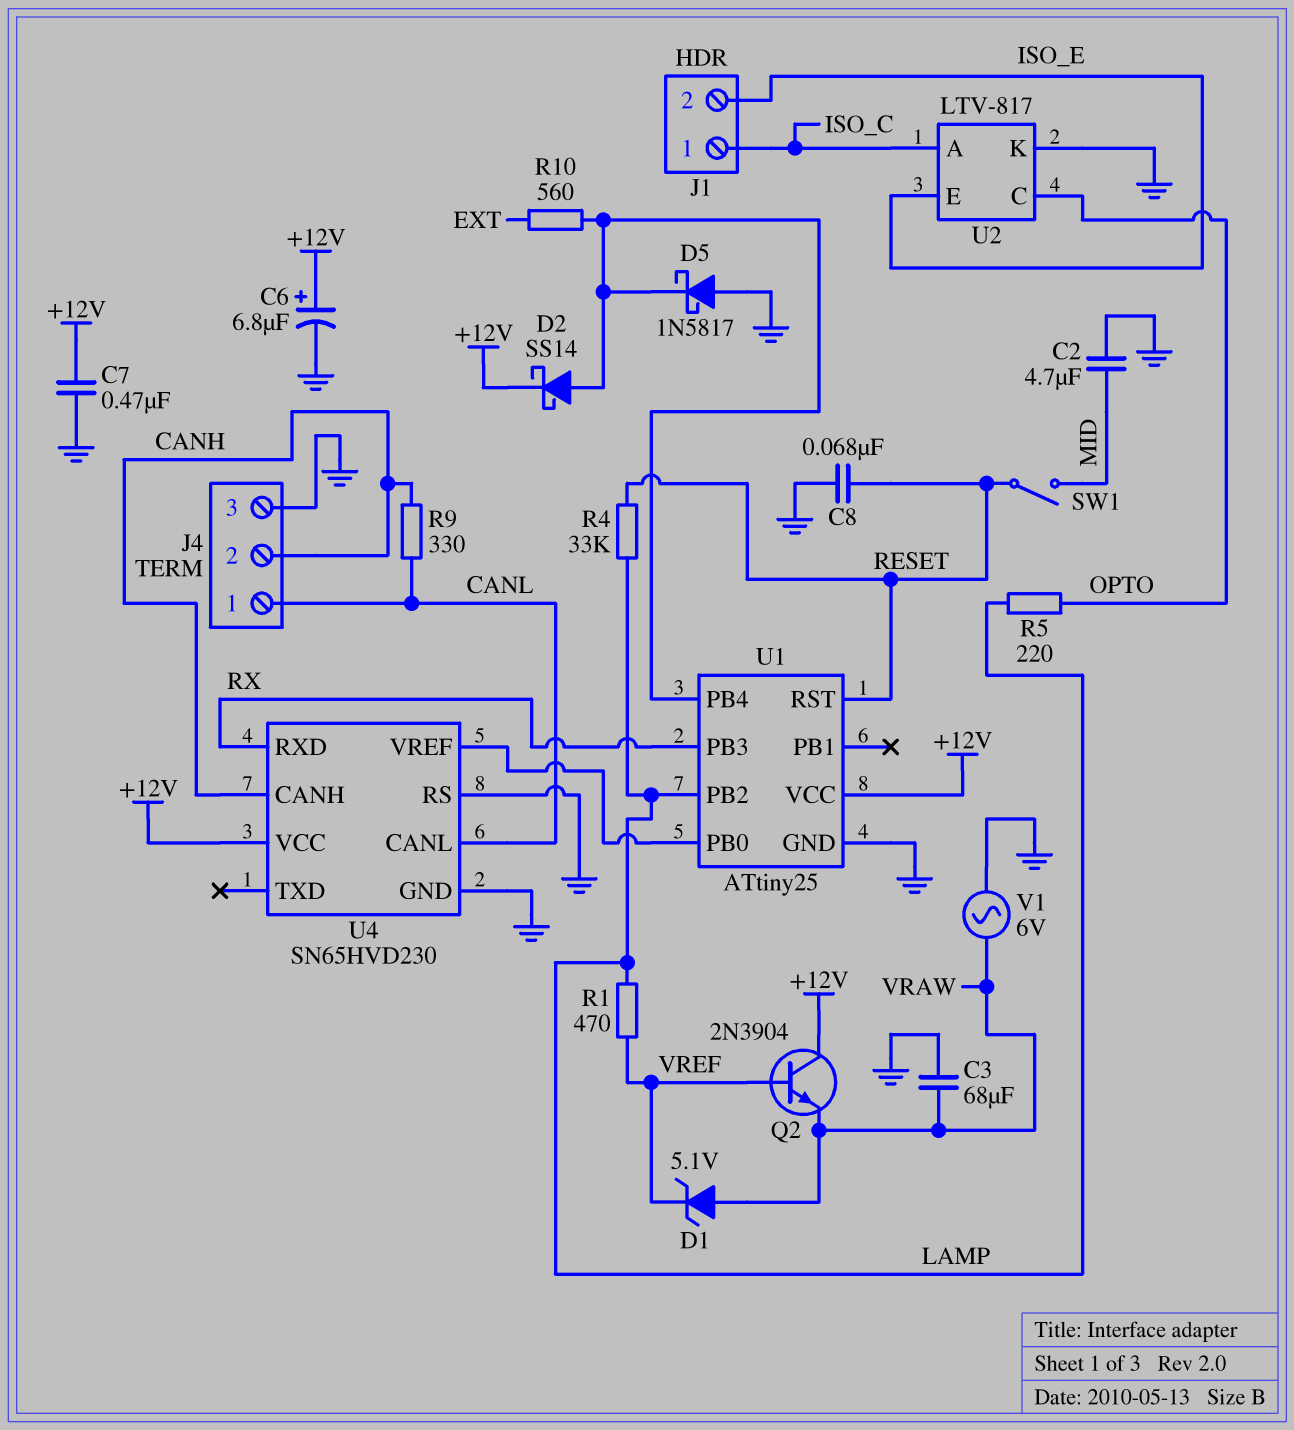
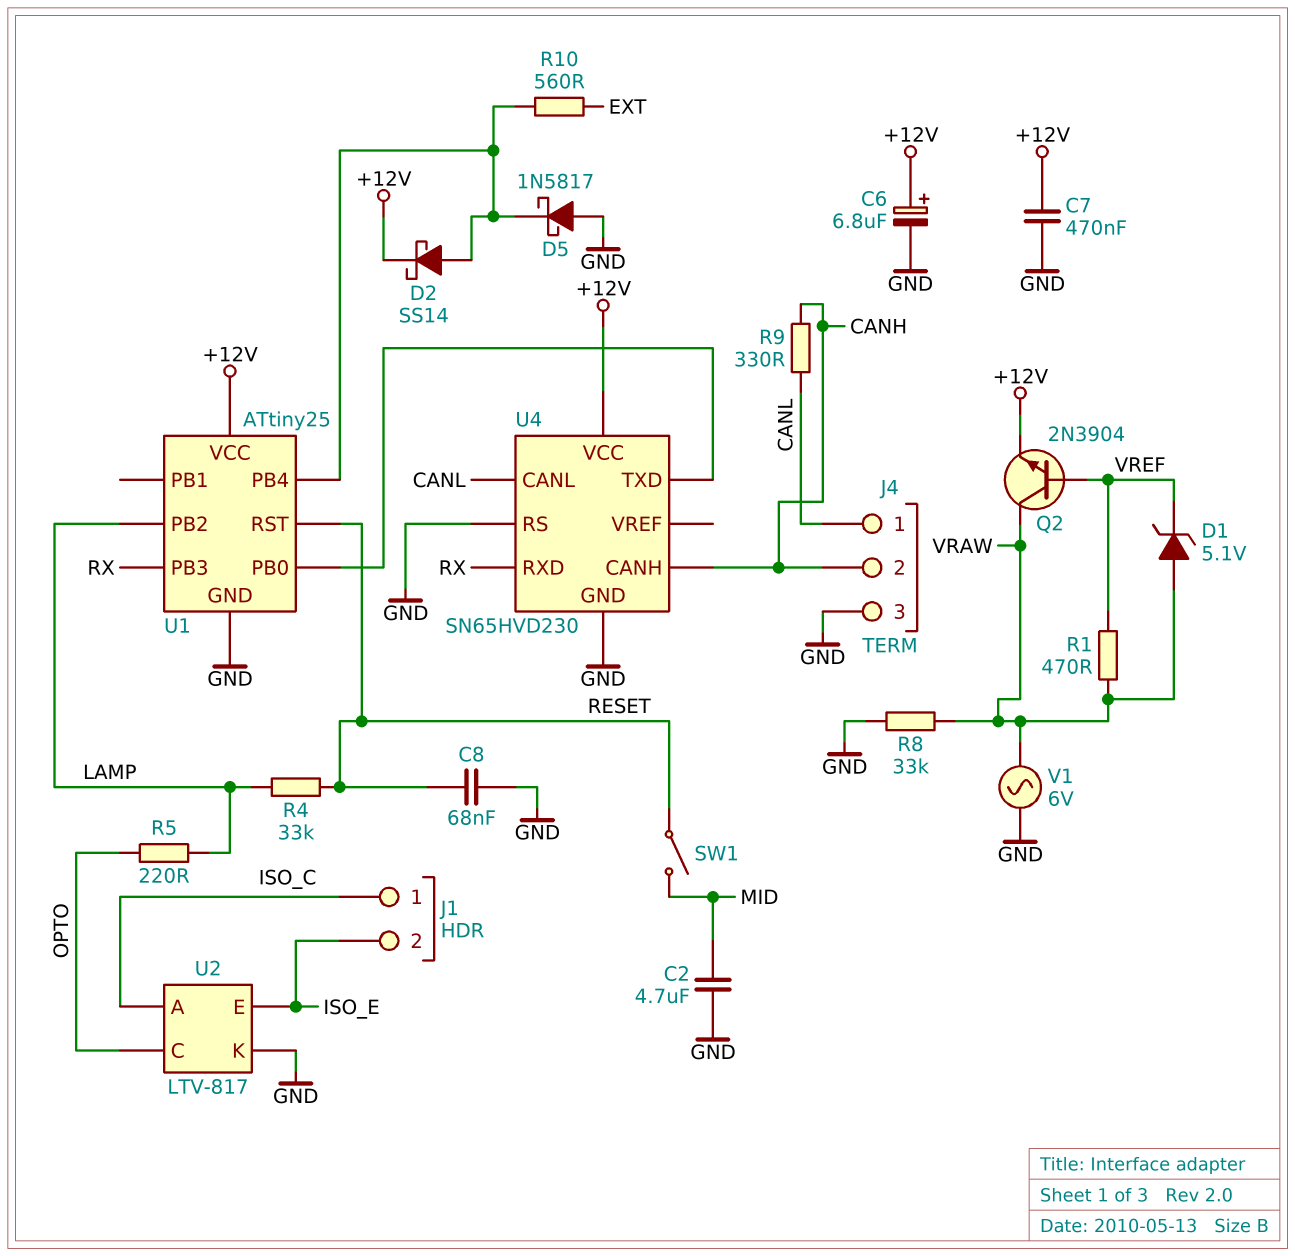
C3: 68uF (GND, VRAW) -> none
Q2: NPN 2N3904 (B VREF, C +12V, E VRAW) -> NPN 2N3904 (B VREF, C VRAW, E +12V)
R1: 470 (LAMP, VREF) -> 470 (VRAW, VREF)
R8: none -> 33k (GND, VRAW)
U4 pin TXD: none -> U1/PB0
U4 pin VREF: U1/PB0 -> none

